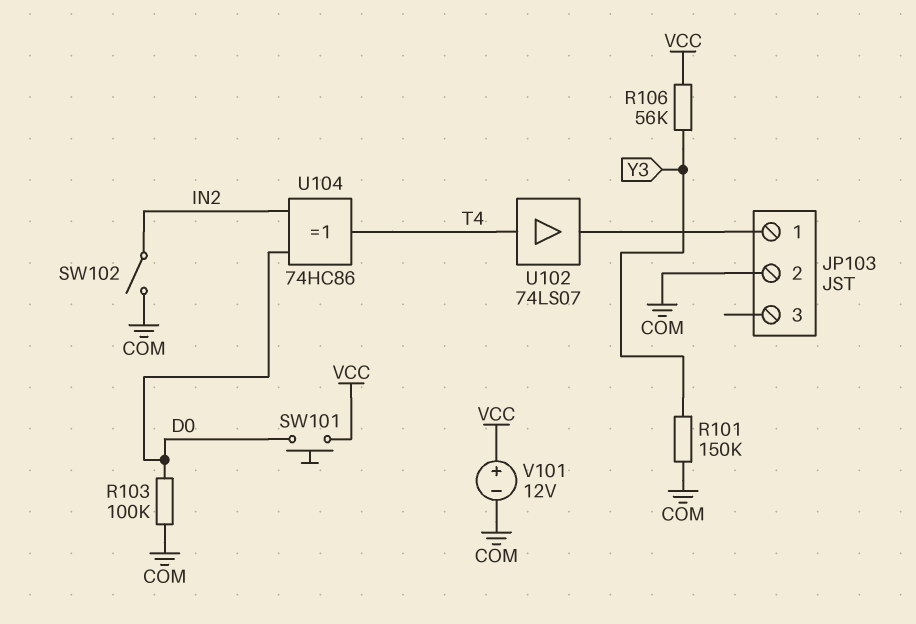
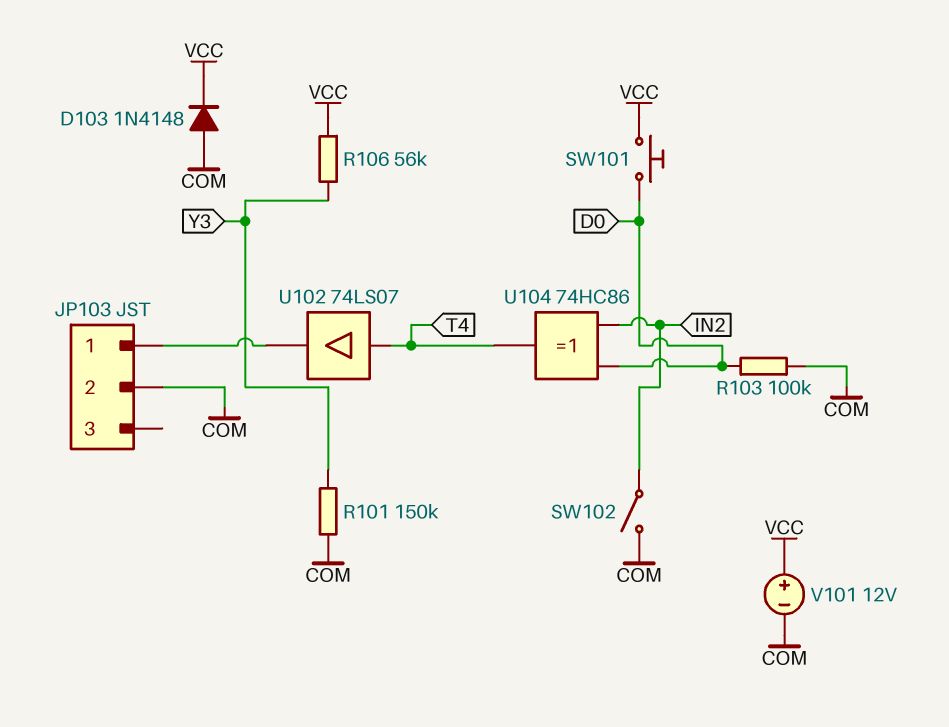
D103: none -> diode 1N4148 (A COM, K VCC)

